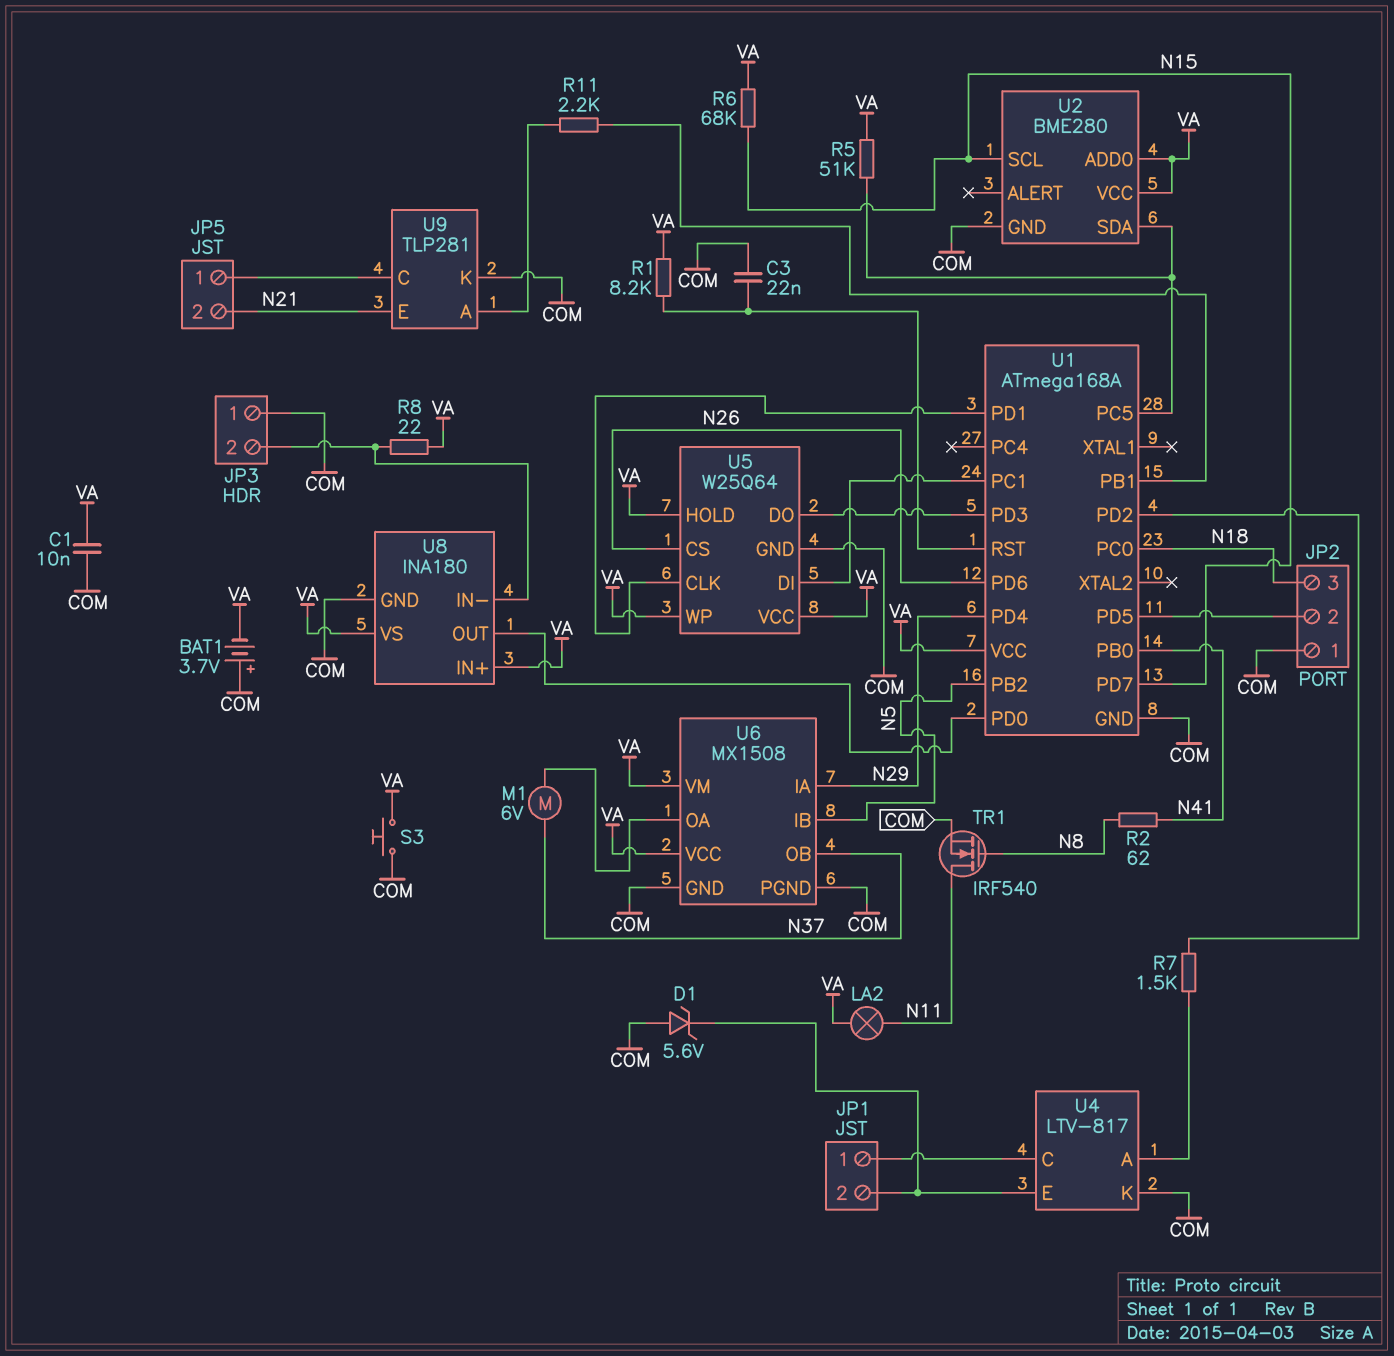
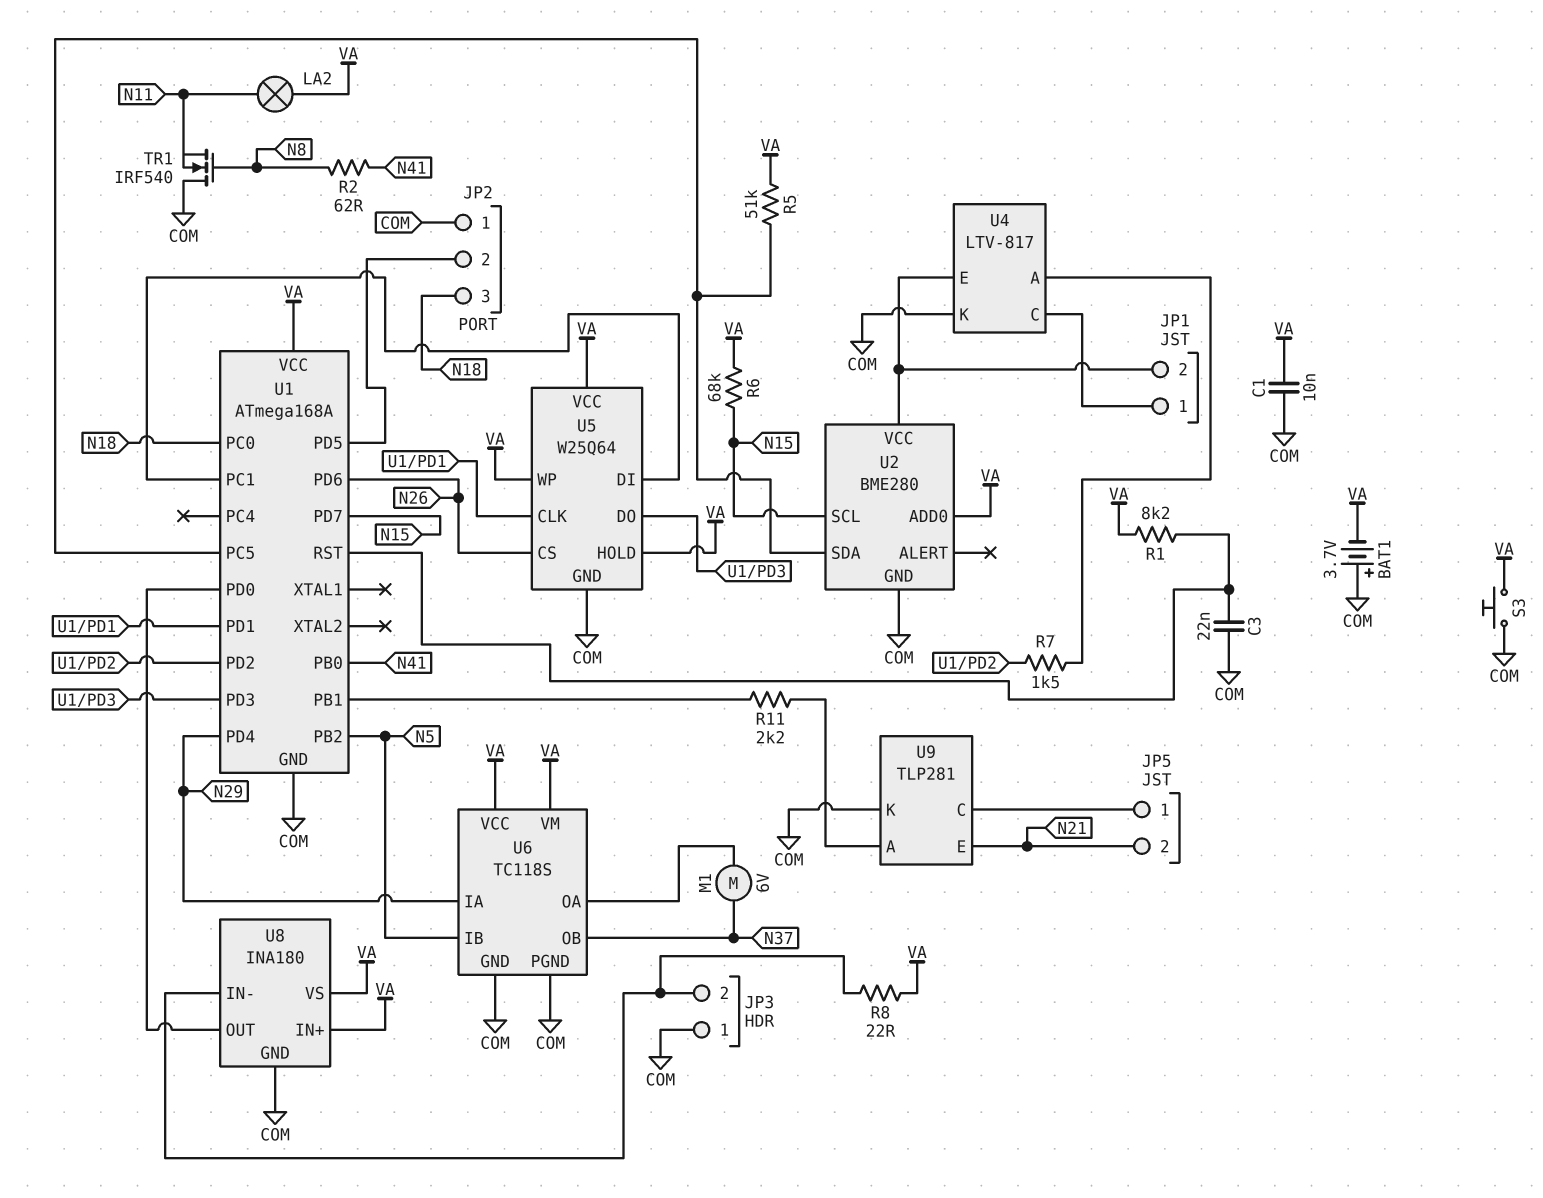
D1: zener 5.6V (A COM, K JP1/2) -> none
TR1: NMOS IRF540 (G N8, D N11, S COM) -> NMOS IRF540 (G N8, D COM, S N11)
U2 pin VCC: VA -> JP1/2
U6: MX1508 -> TC118S

